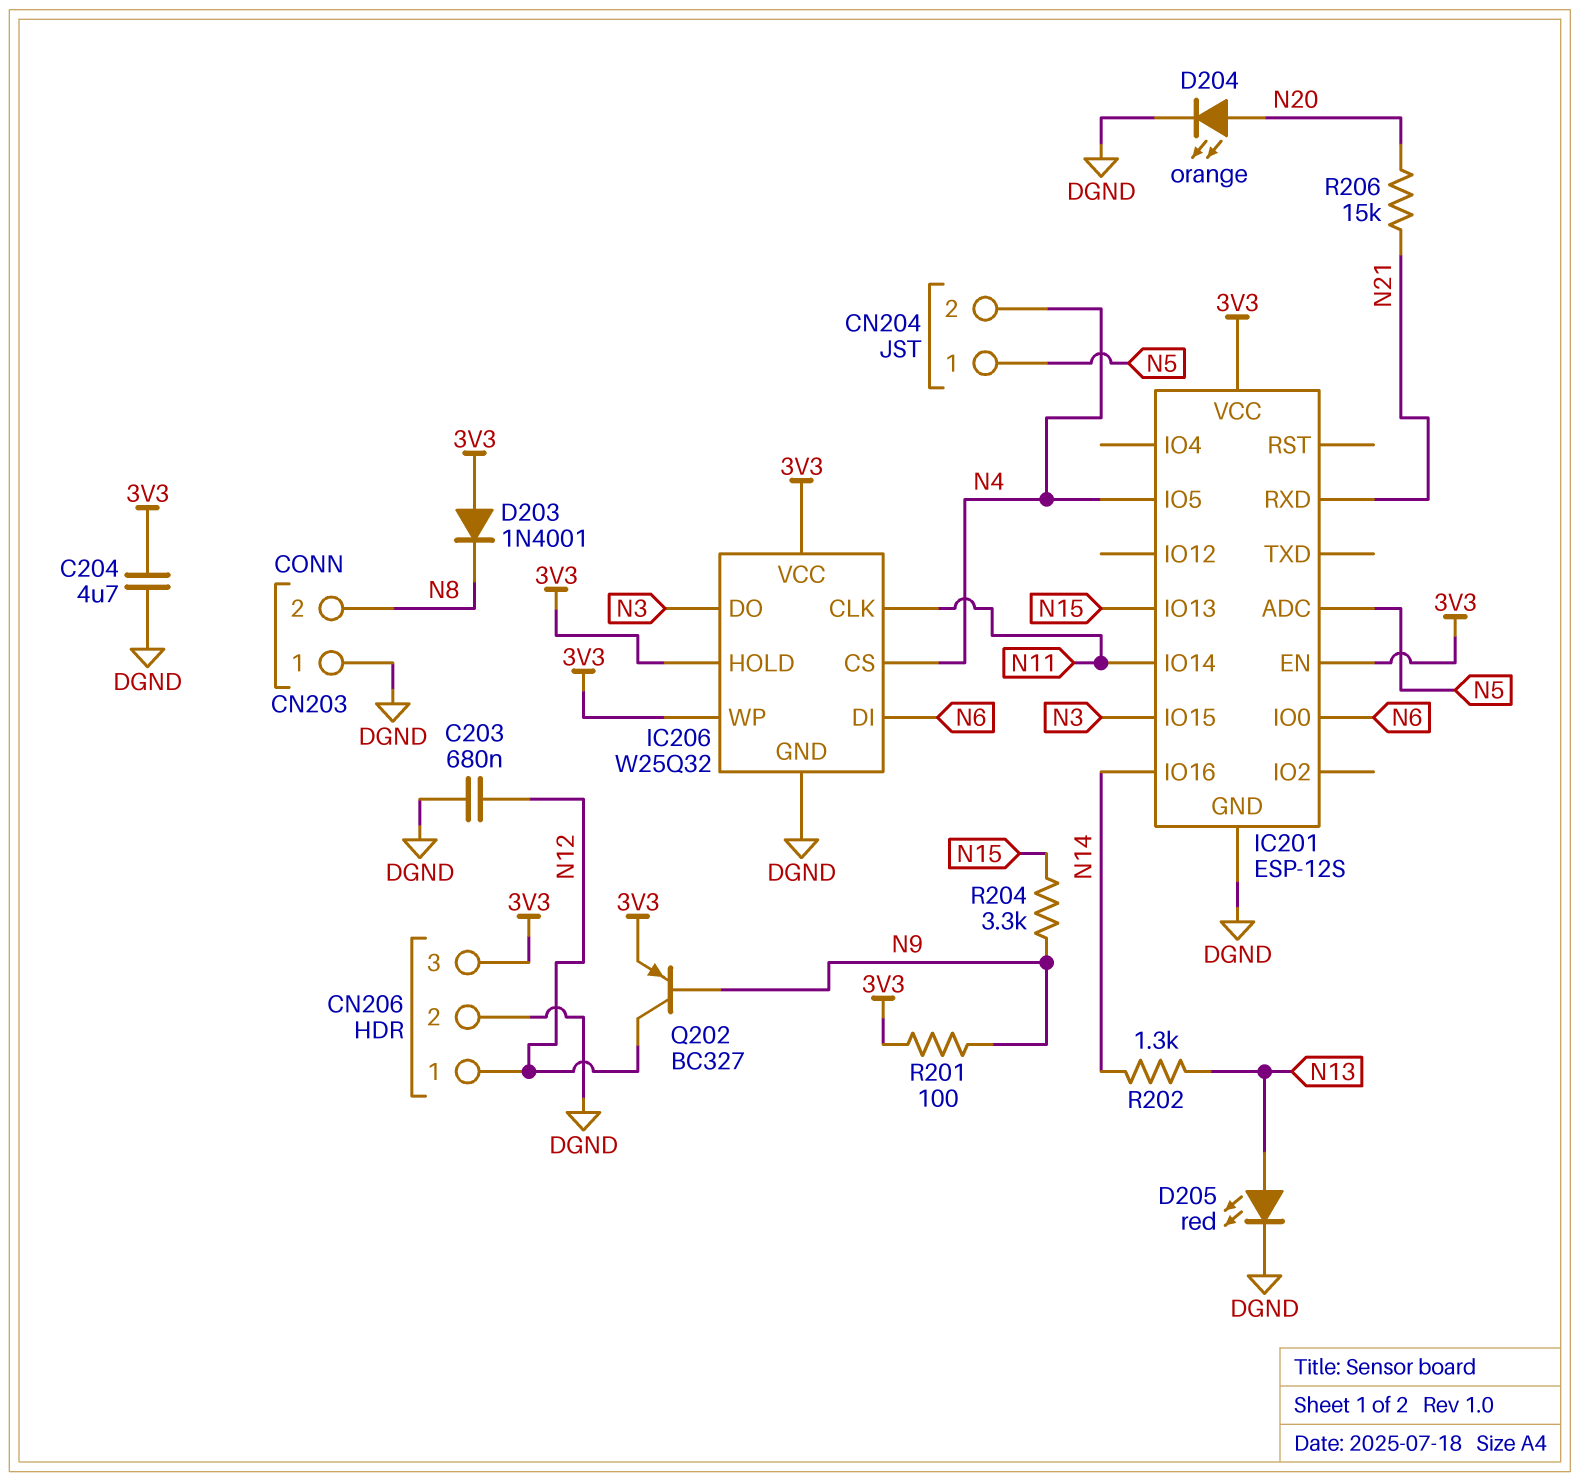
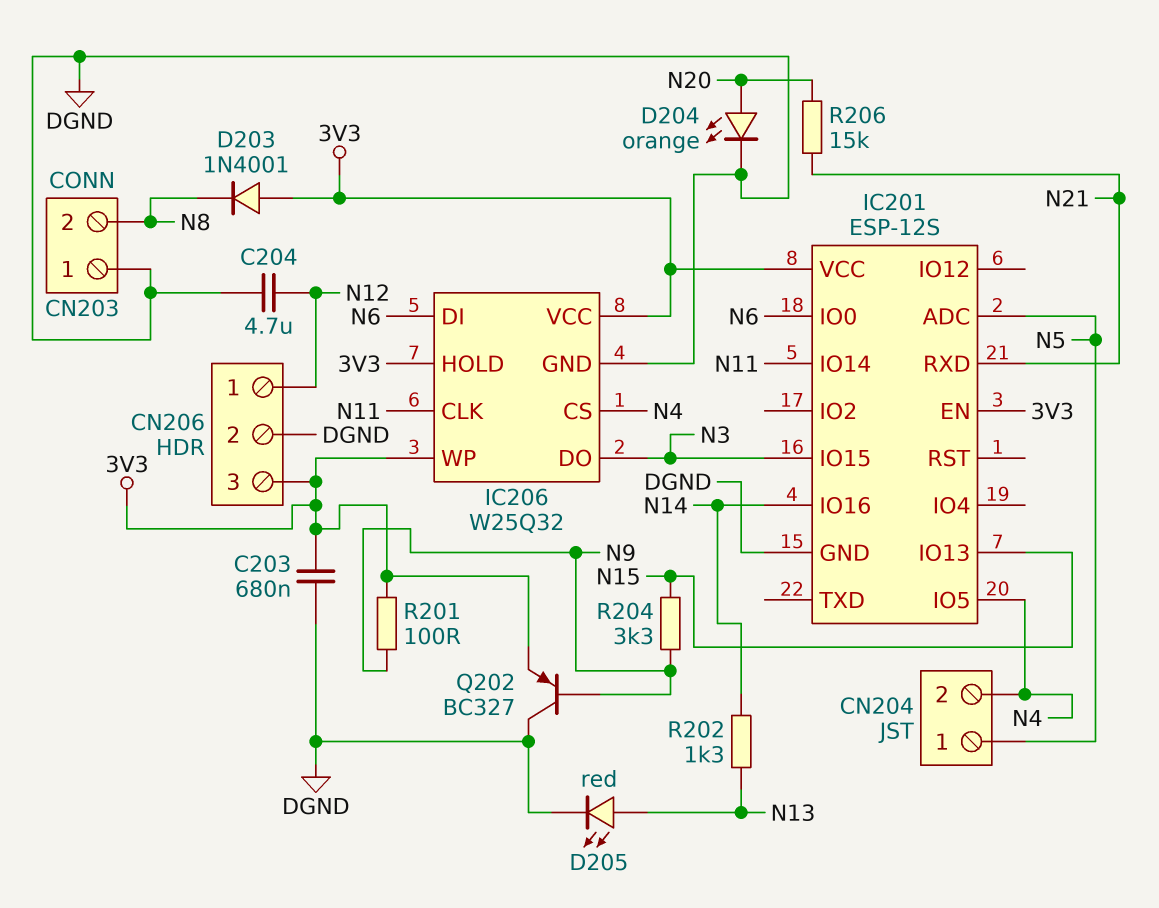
C203: 680nF (DGND, N12) -> 680nF (3V3, DGND)
C204: 4.7uF (3V3, DGND) -> 4.7uF (DGND, N12)
Q202: PNP BC327 (B N9, C N12, E 3V3) -> PNP BC327 (B N9, C DGND, E 3V3)

